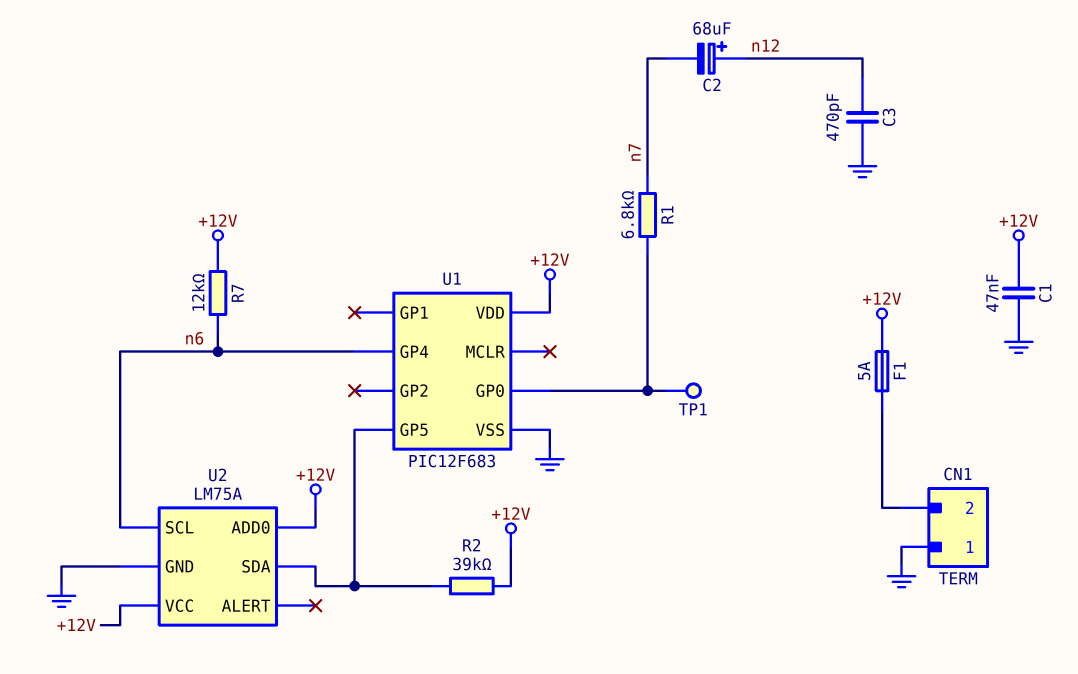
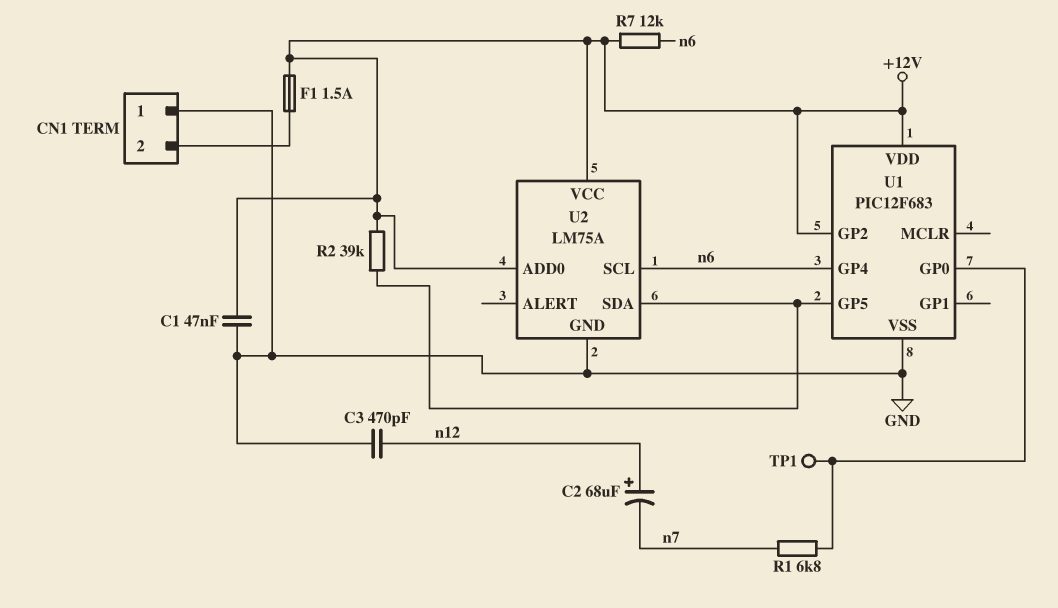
F1: 5A (+12V, CN1/2) -> 1.5A (+12V, CN1/2)
U1 pin GP2: none -> +12V

